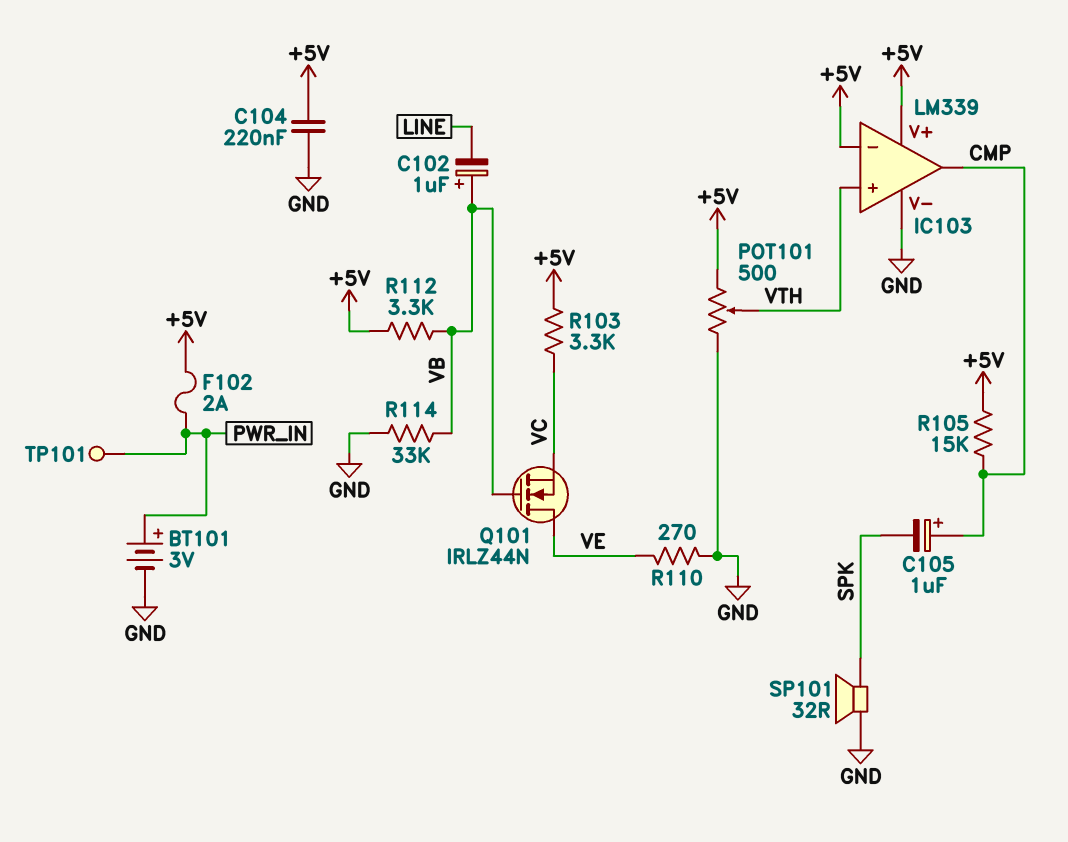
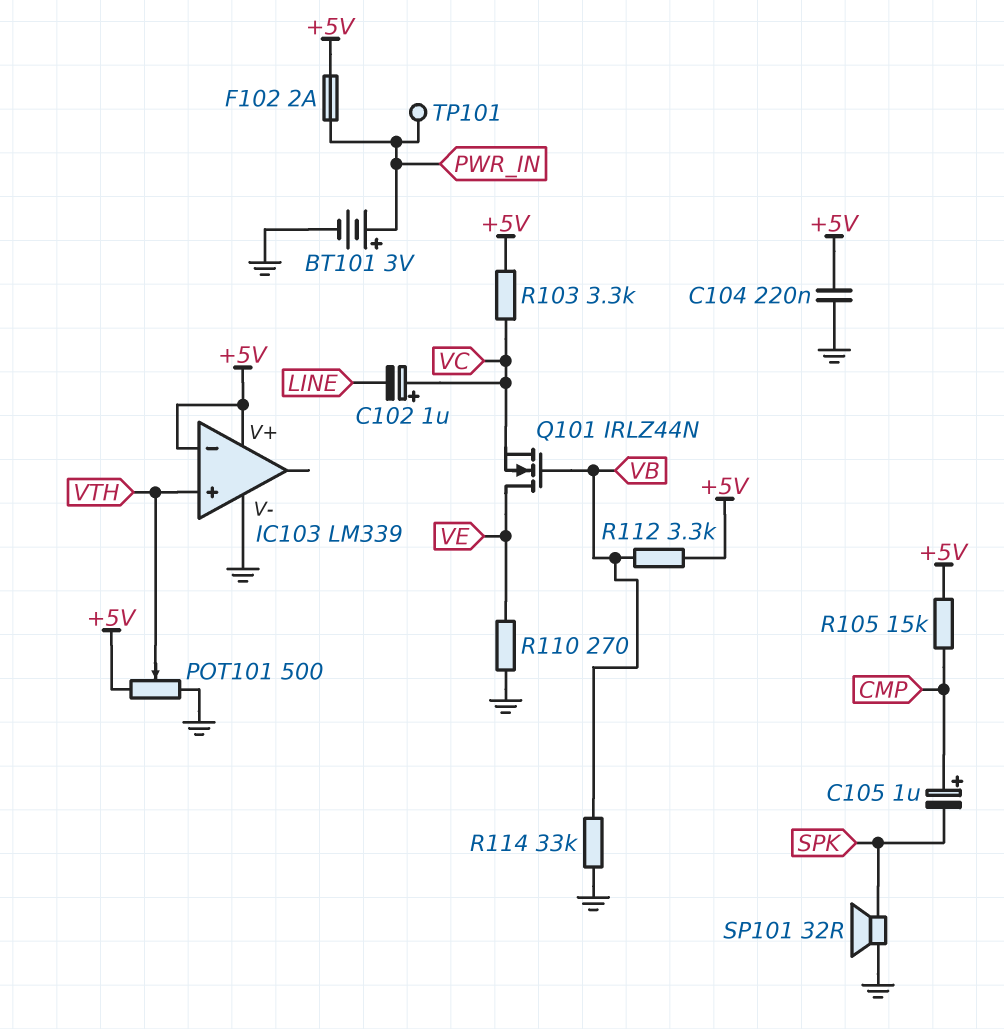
C102: 1uF (plus VB, minus LINE) -> 1uF (plus VC, minus LINE)
IC103 pin out: CMP -> none

